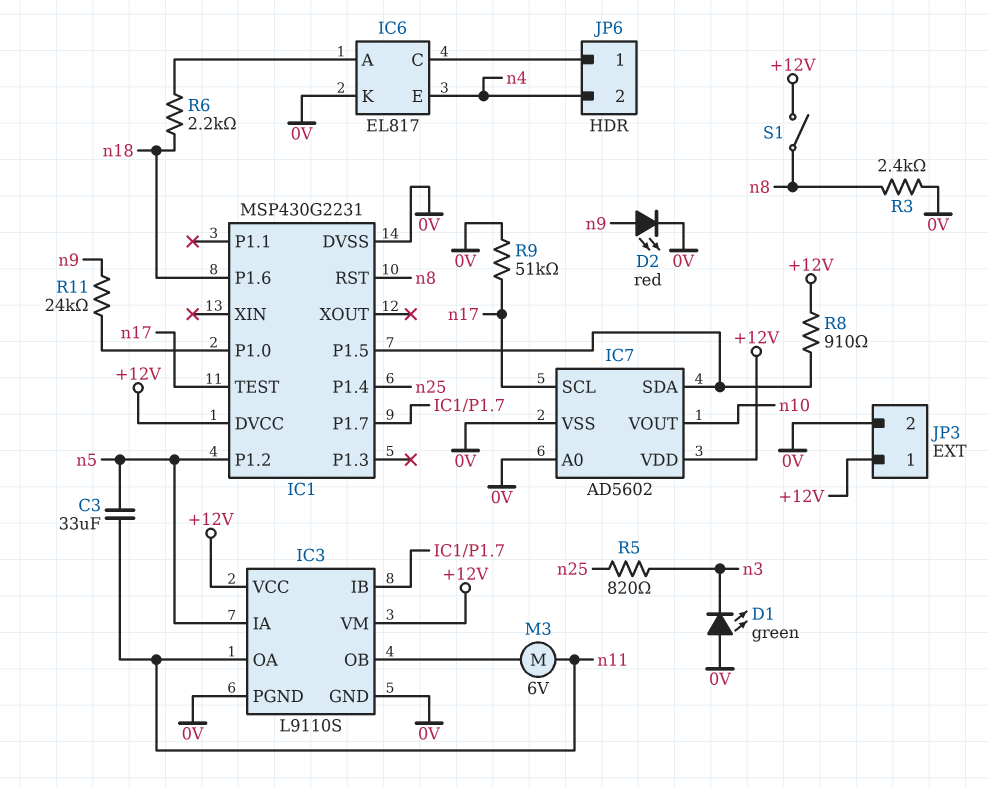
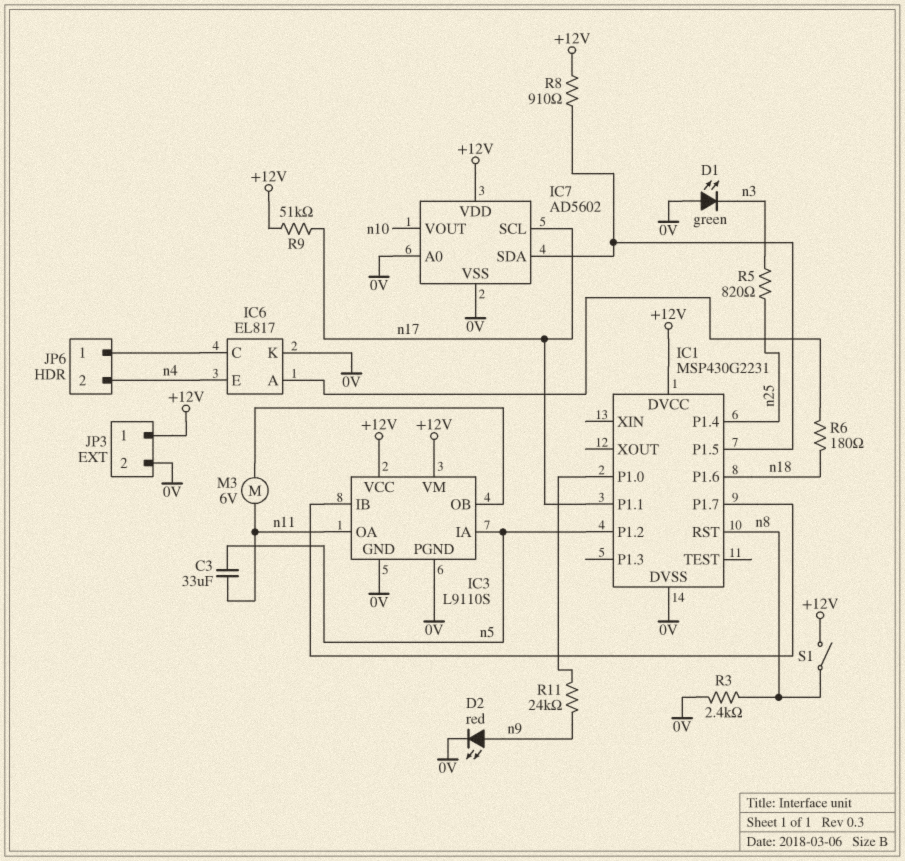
IC1 pin P1.1: none -> n17
IC1 pin TEST: n17 -> none
R6: 2.2k (IC6/A, n18) -> 180 (IC6/A, n18)
R9: 51k (0V, n17) -> 51k (+12V, n17)

